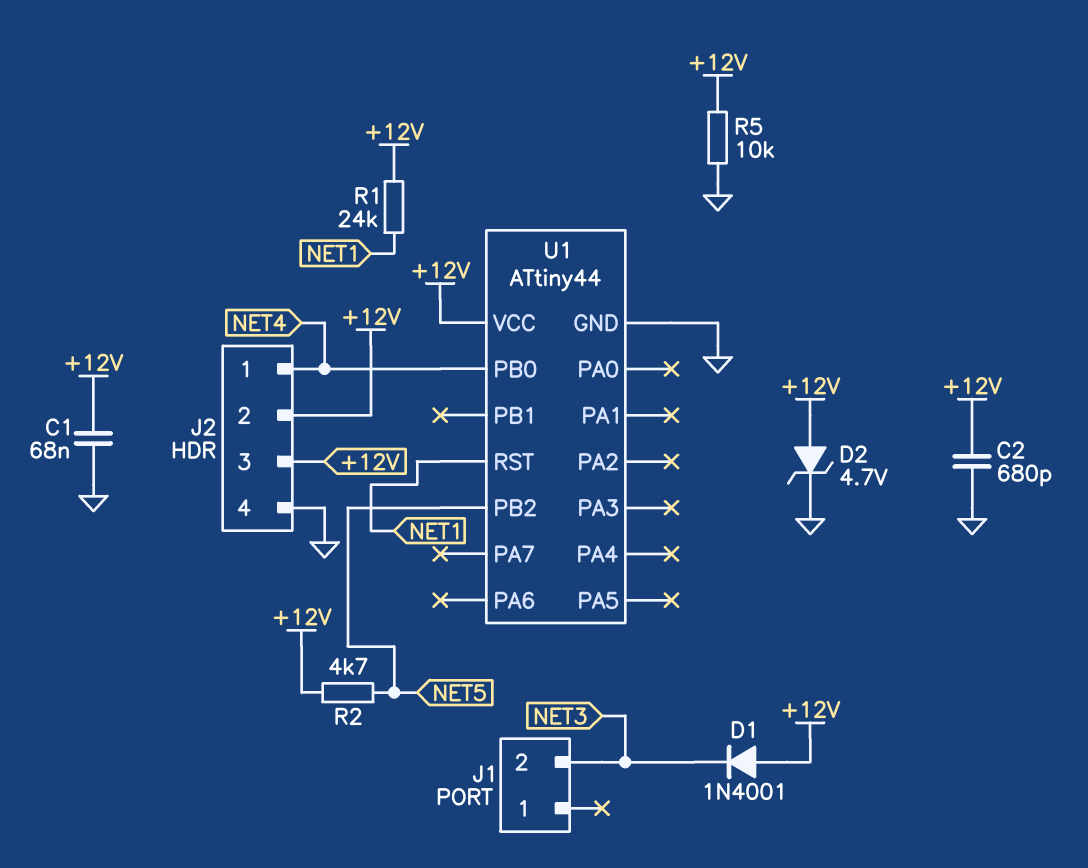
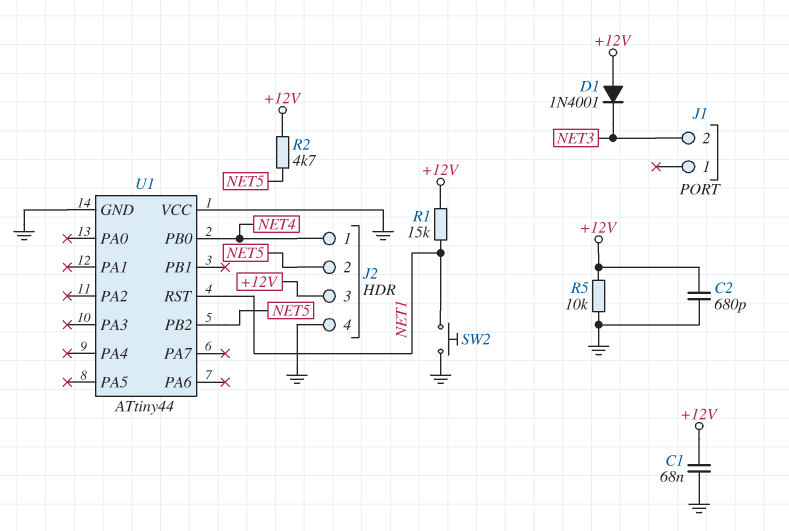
D2: zener 4.7V (A +12V, K GND) -> none
J2 pin 2: +12V -> NET5
R1: 24k (+12V, NET1) -> 15k (+12V, NET1)
SW2: none -> button (GND, NET1)
U1 pin VCC: +12V -> GND

